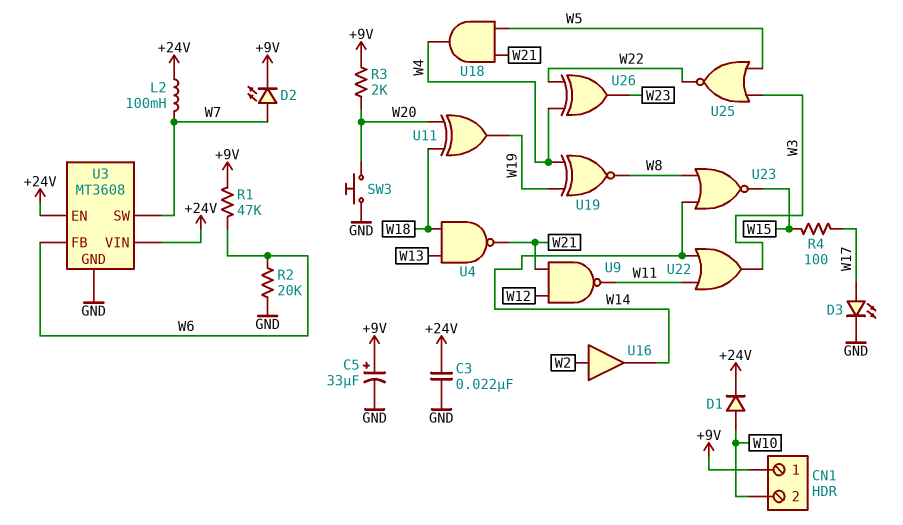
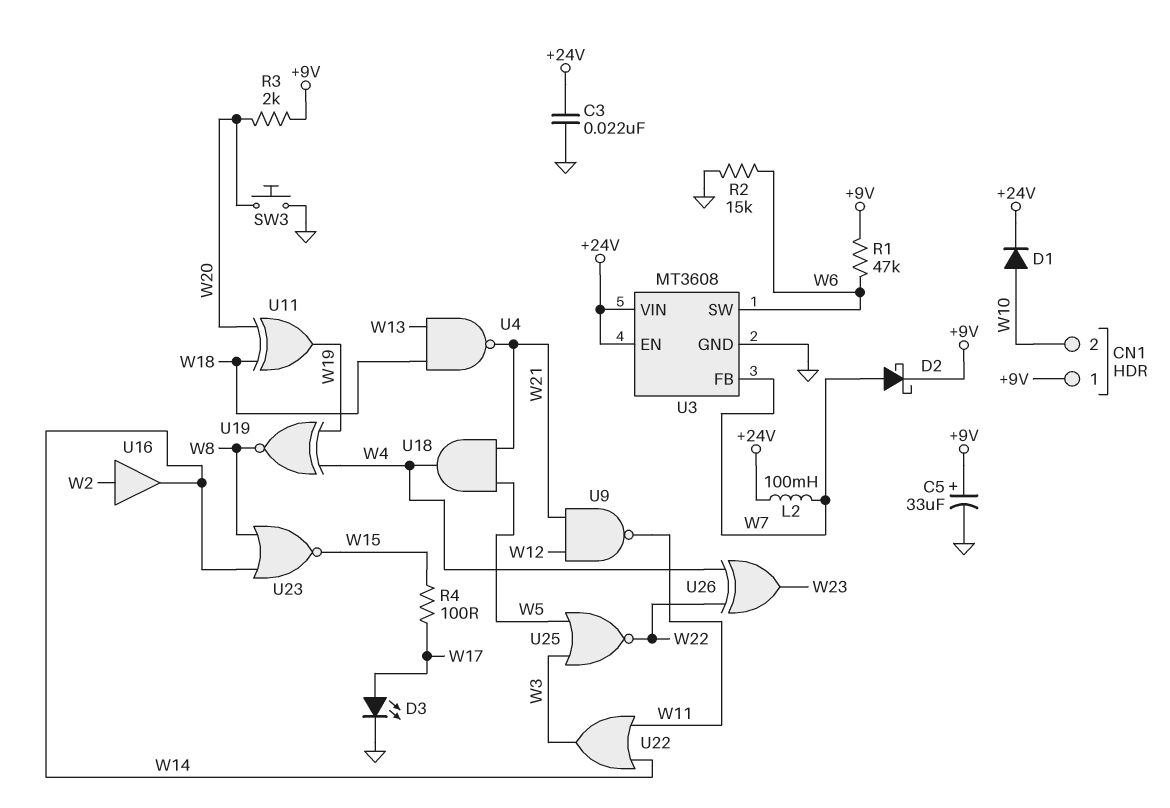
D2: LED (A W7, K +9V) -> schottky (A W7, K +9V)
R2: 20k (GND, W6) -> 15k (GND, W6)
U3 pin FB: W6 -> W7
U3 pin SW: W7 -> W6

